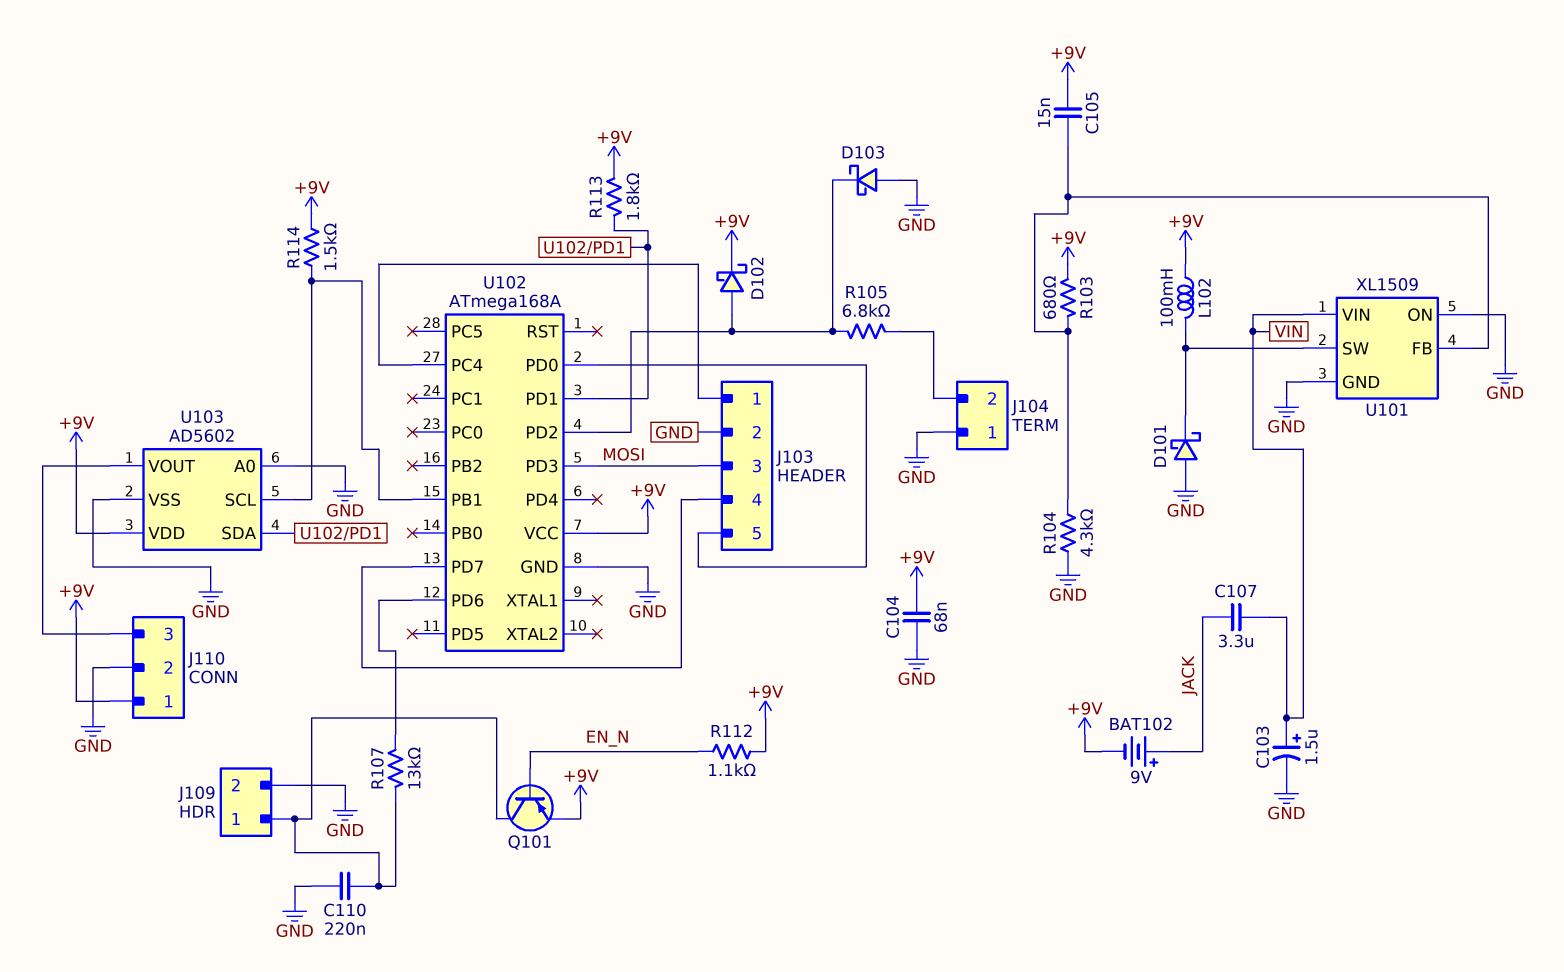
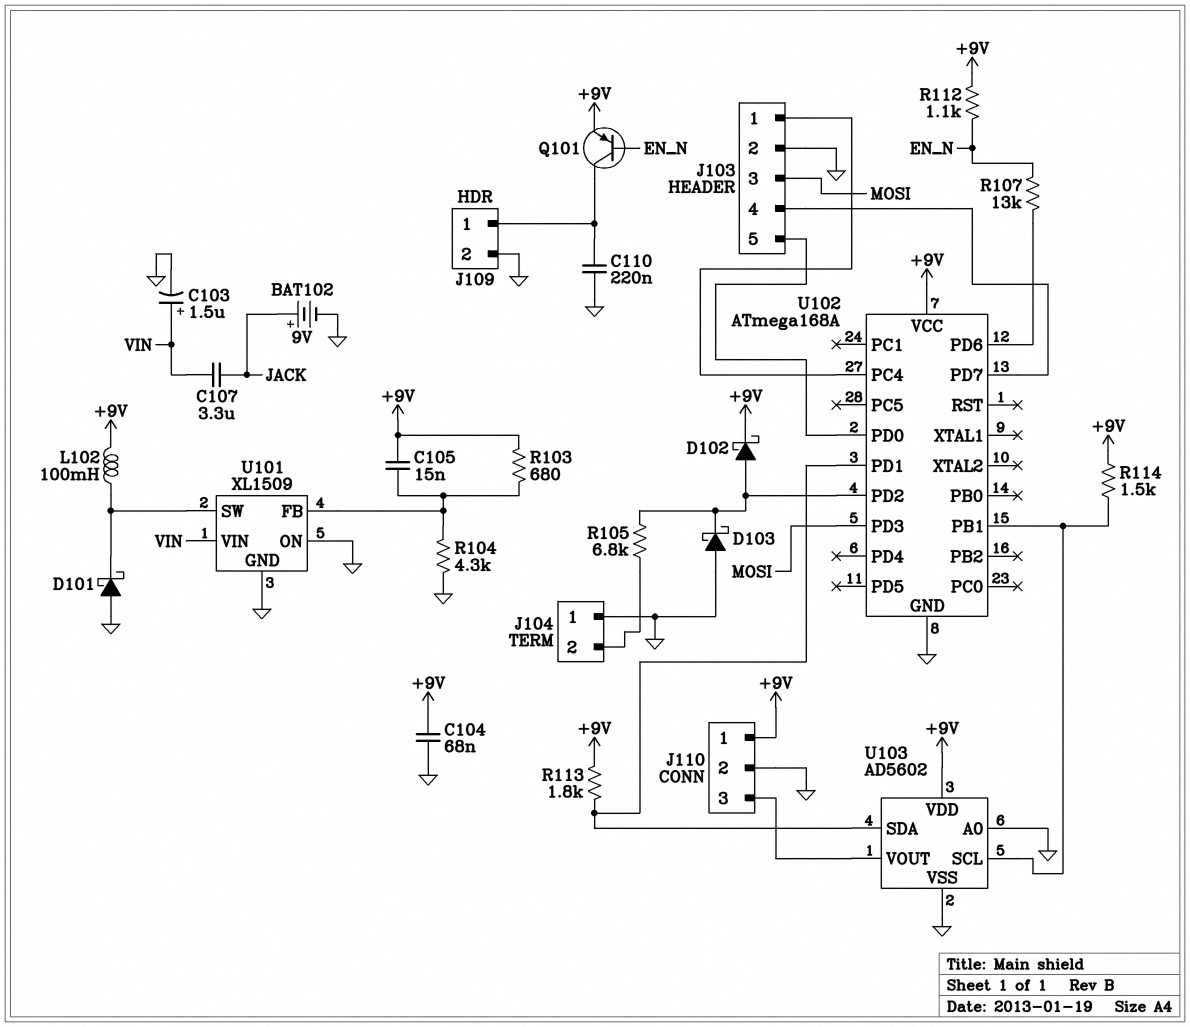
BAT102: 9V (plus JACK, minus +9V) -> 9V (plus JACK, minus GND)
R107: 13k (J109/1, U102/PD6) -> 13k (EN_N, U102/PD6)

